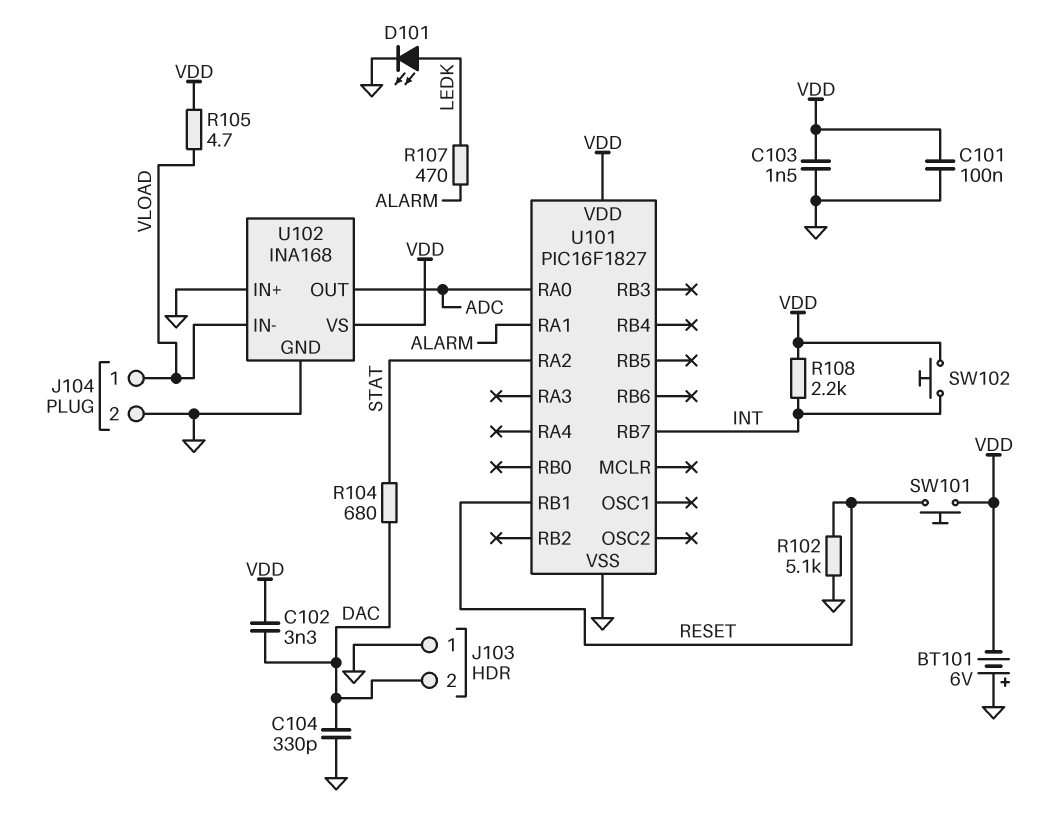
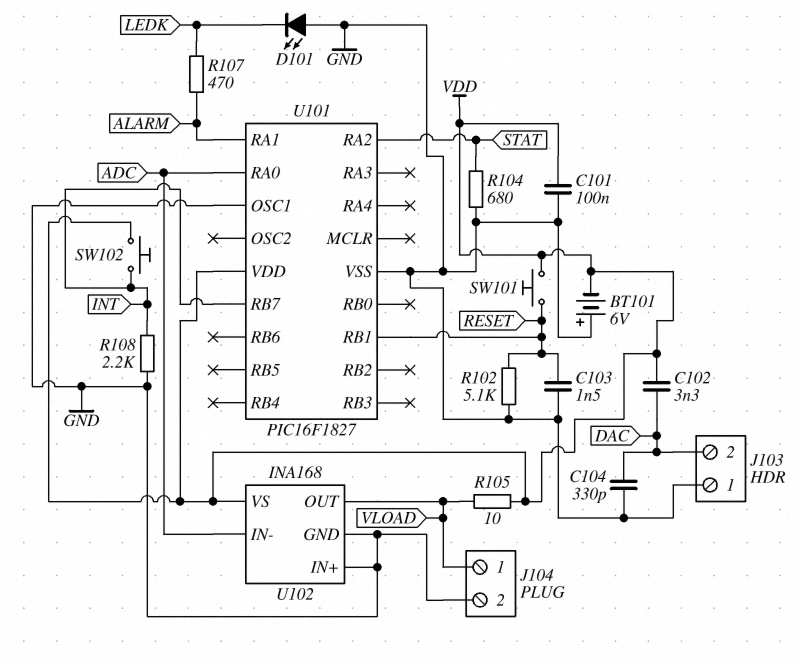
C103: 1.5nF (GND, VDD) -> 1.5nF (GND, RESET)
D101: LED (A LEDK, K GND) -> LED (A GND, K LEDK)
R104: 680 (DAC, STAT) -> 680 (GND, STAT)
R105: 4.7 (VDD, VLOAD) -> 10 (VDD, VLOAD)
R108: 2.2k (INT, VDD) -> 2.2k (GND, INT)
U101 pin OSC1: none -> GND
U102 pin IN-: VLOAD -> ADC
U102 pin OUT: ADC -> VLOAD

